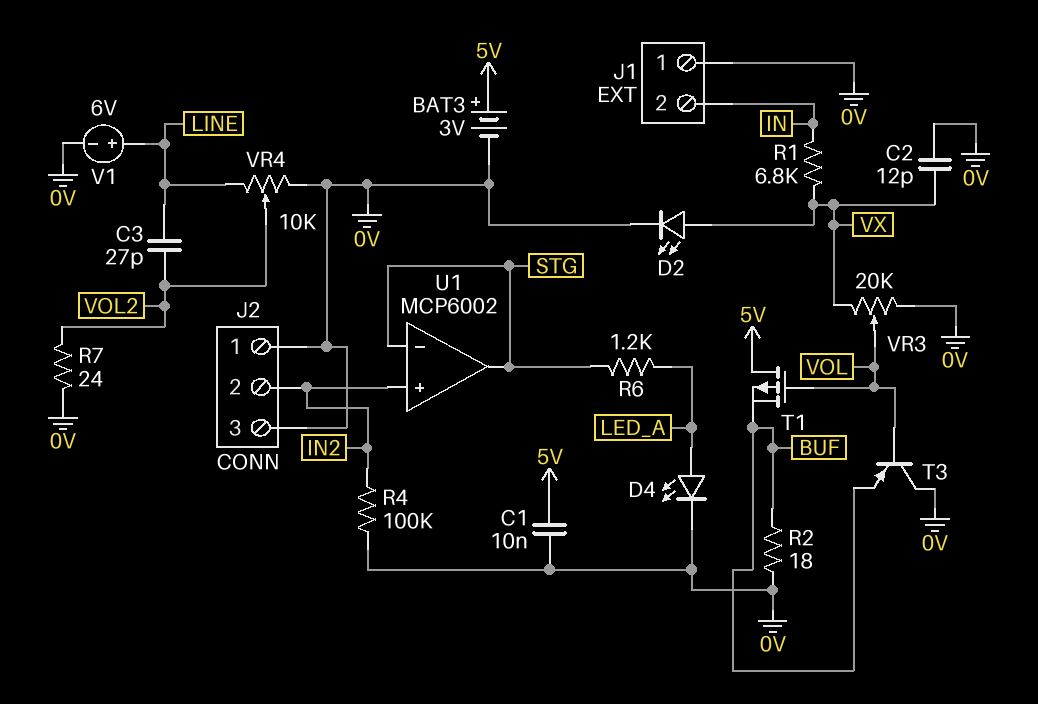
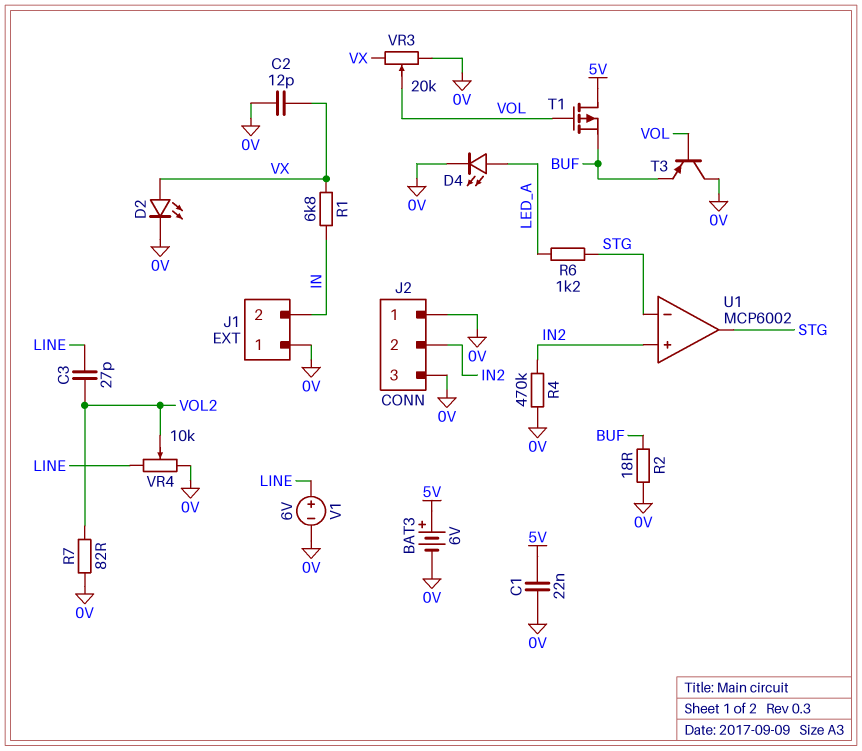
BAT3: 3V (plus 5V, minus 0V) -> 6V (plus 5V, minus 0V)
C1: 10nF (0V, 5V) -> 22nF (0V, 5V)
R4: 100k (0V, IN2) -> 470k (0V, IN2)
R7: 24 (0V, VOL2) -> 82 (0V, VOL2)

